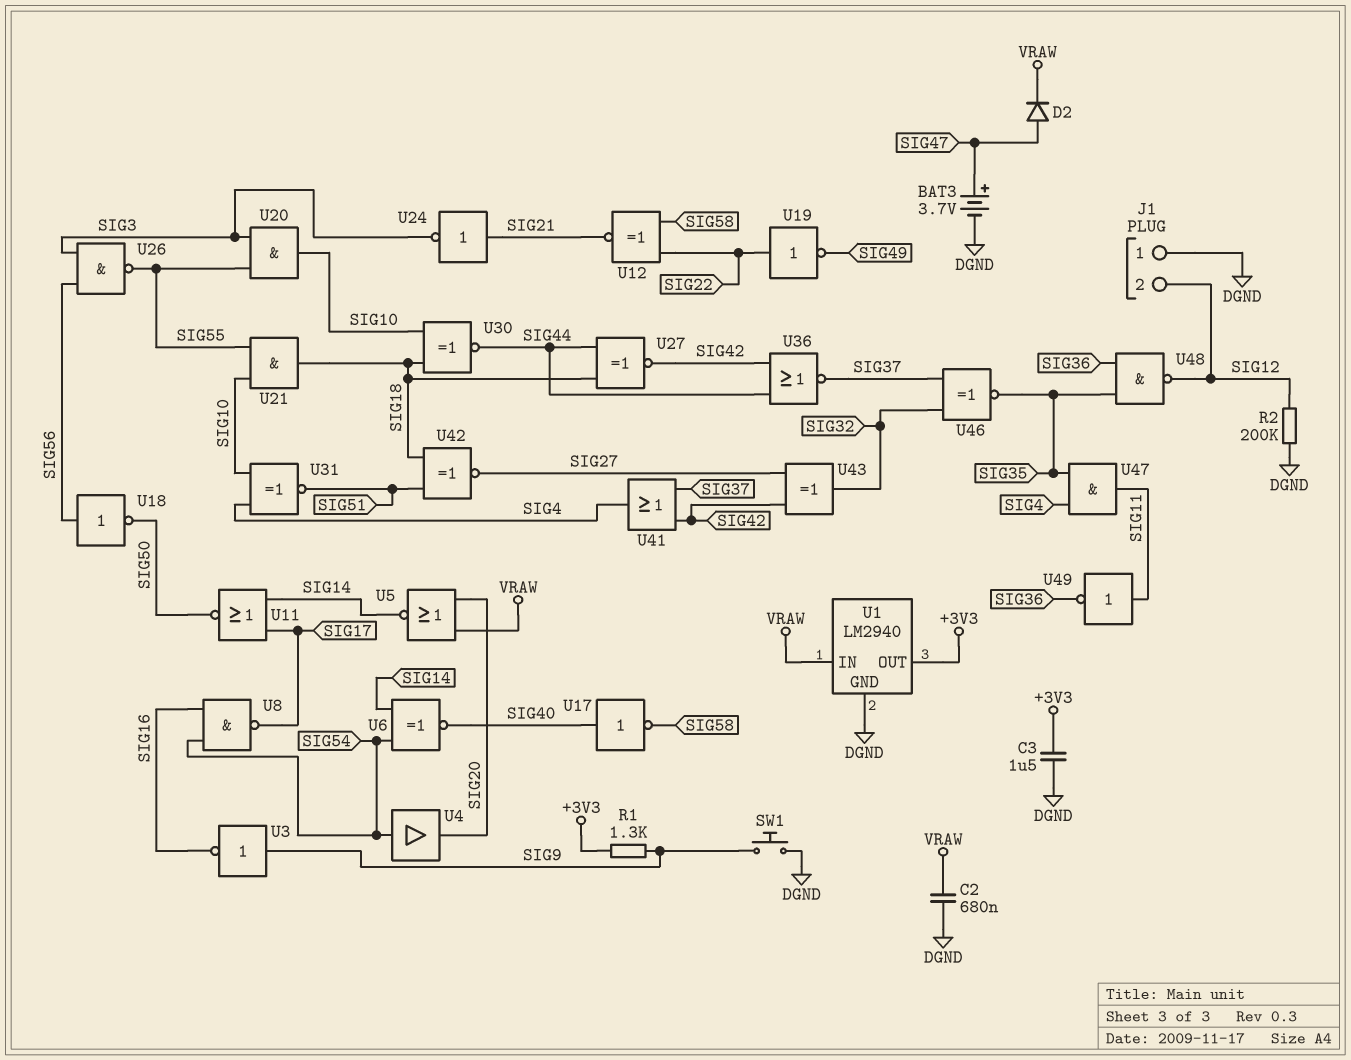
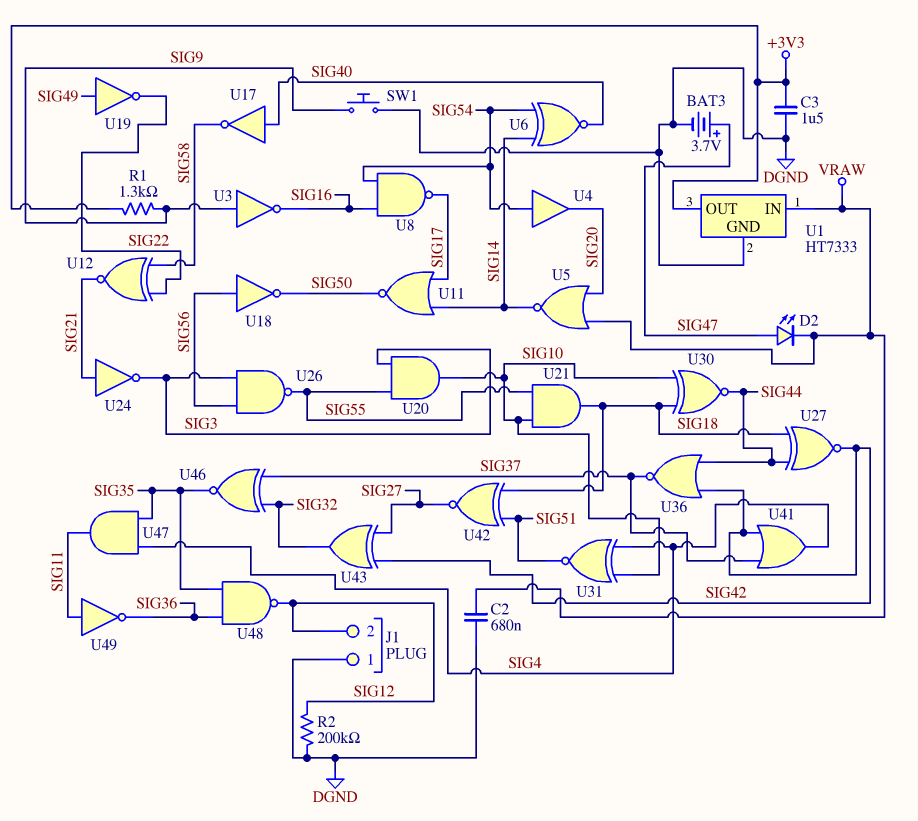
D2: diode (A SIG47, K VRAW) -> LED (A SIG47, K VRAW)
U1: LM2940 -> HT7333
U19: NOT (in SIG22, out SIG49) -> NOT (in SIG49, out SIG22)

